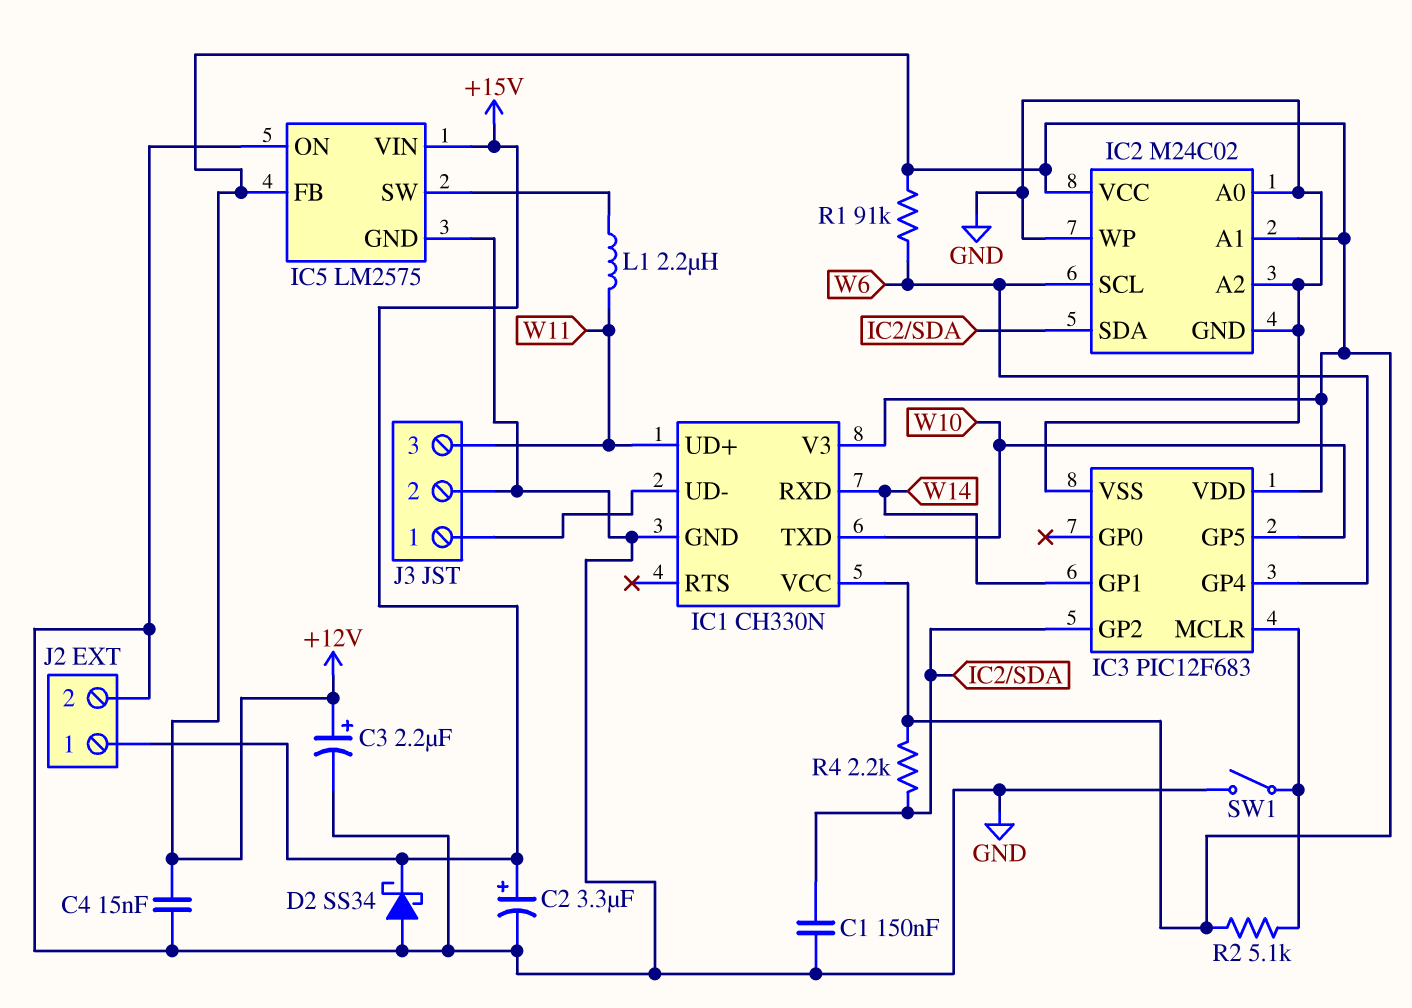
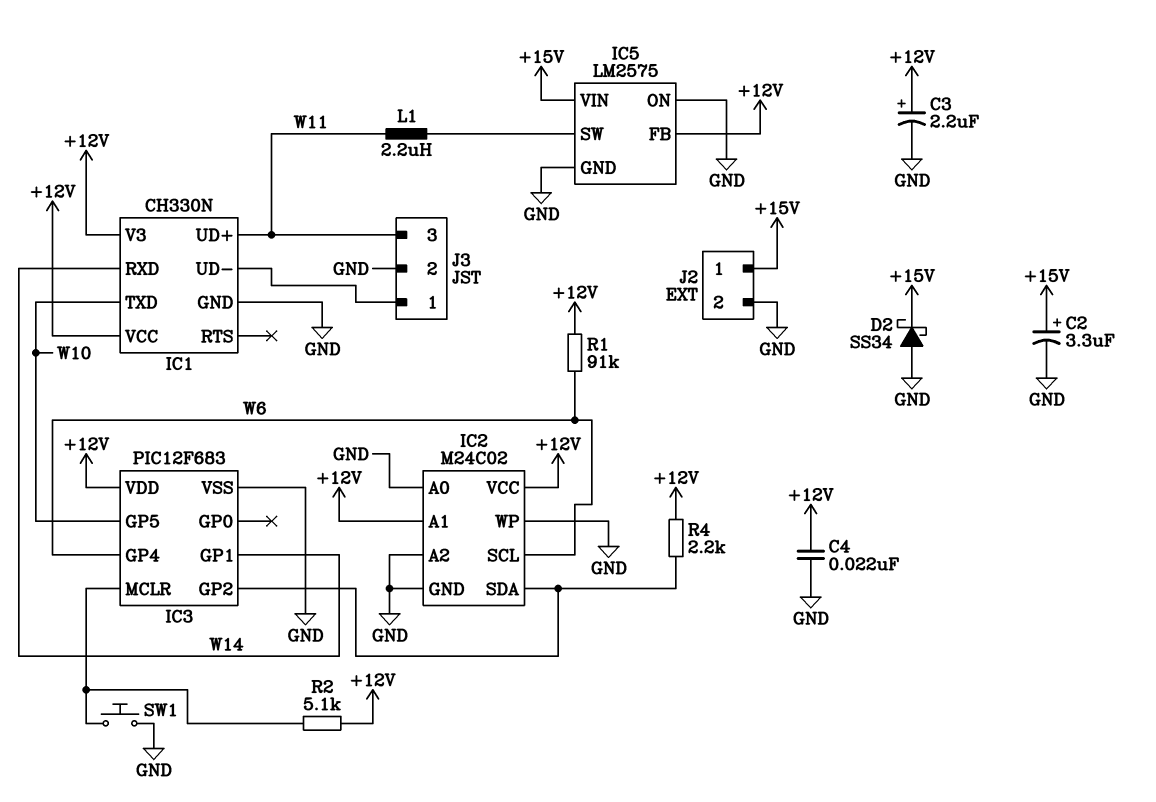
C1: 150nF (GND, IC2/SDA) -> none
C4: 15nF (+12V, GND) -> 22nF (+12V, GND)
SW1: switch (GND, IC3/MCLR) -> button (GND, IC3/MCLR)

